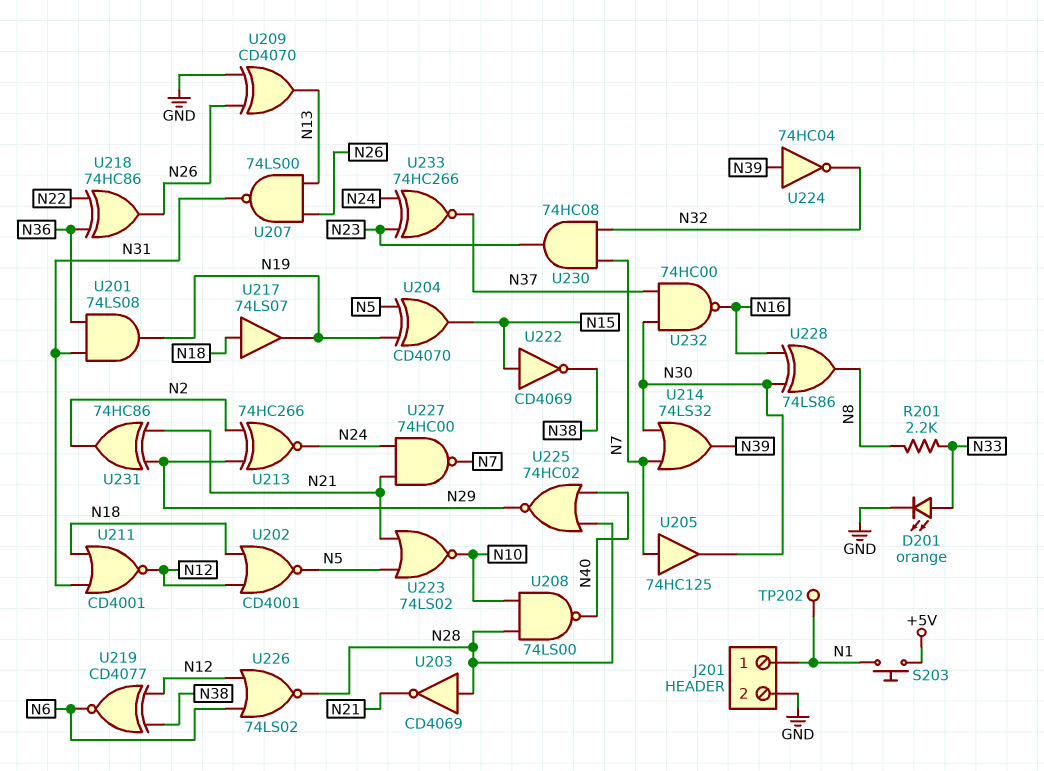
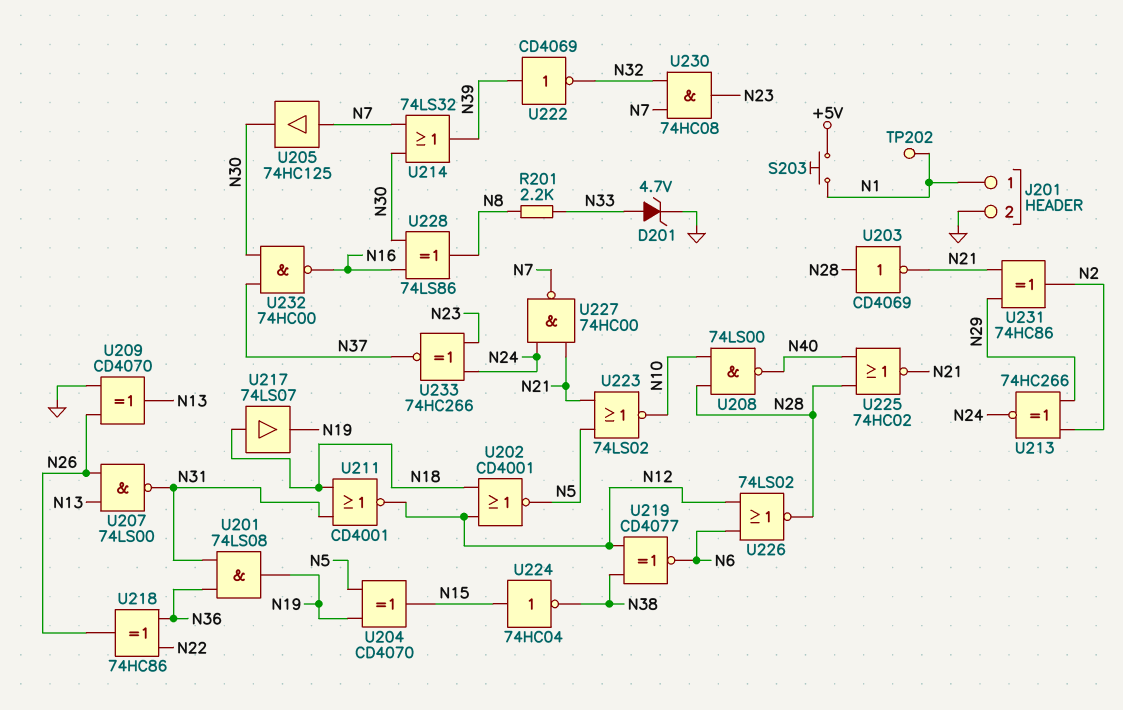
D201: LED orange (A N33, K GND) -> zener 4.7V (A N33, K GND)
U222: NOT CD4069 (in N15, out N38) -> NOT CD4069 (in N39, out N32)
U224: NOT 74HC04 (in N39, out N32) -> NOT 74HC04 (in N15, out N38)
U225: NOR 74HC02 (in N28, in N40, out N29) -> NOR 74HC02 (in N28, in N40, out N21)

